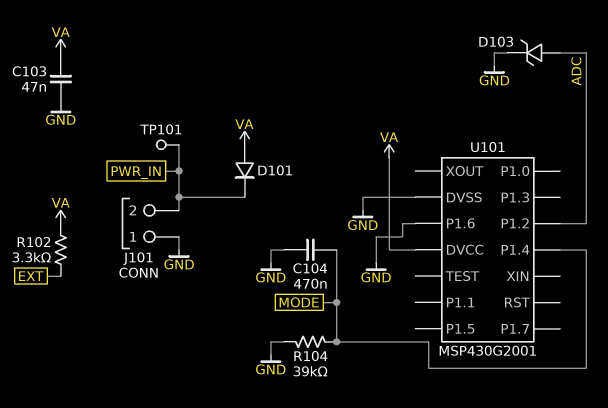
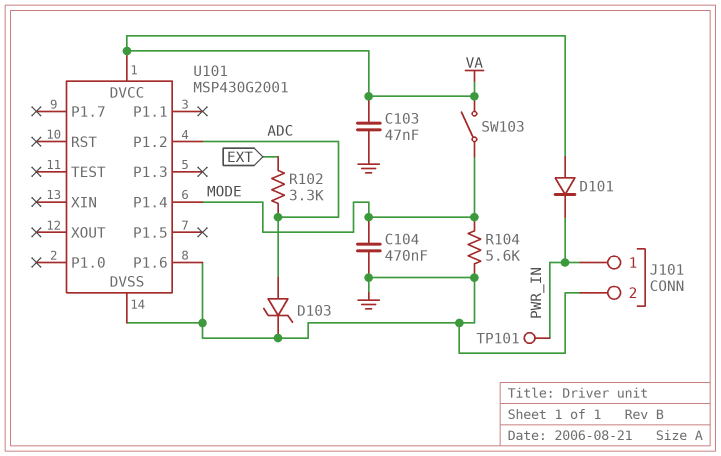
J101 pin 1: GND -> PWR_IN
J101 pin 2: PWR_IN -> GND
R102: 3.3k (EXT, VA) -> 3.3k (ADC, EXT)
R104: 39k (GND, MODE) -> 5.6k (GND, MODE)
SW103: none -> switch (MODE, VA)

